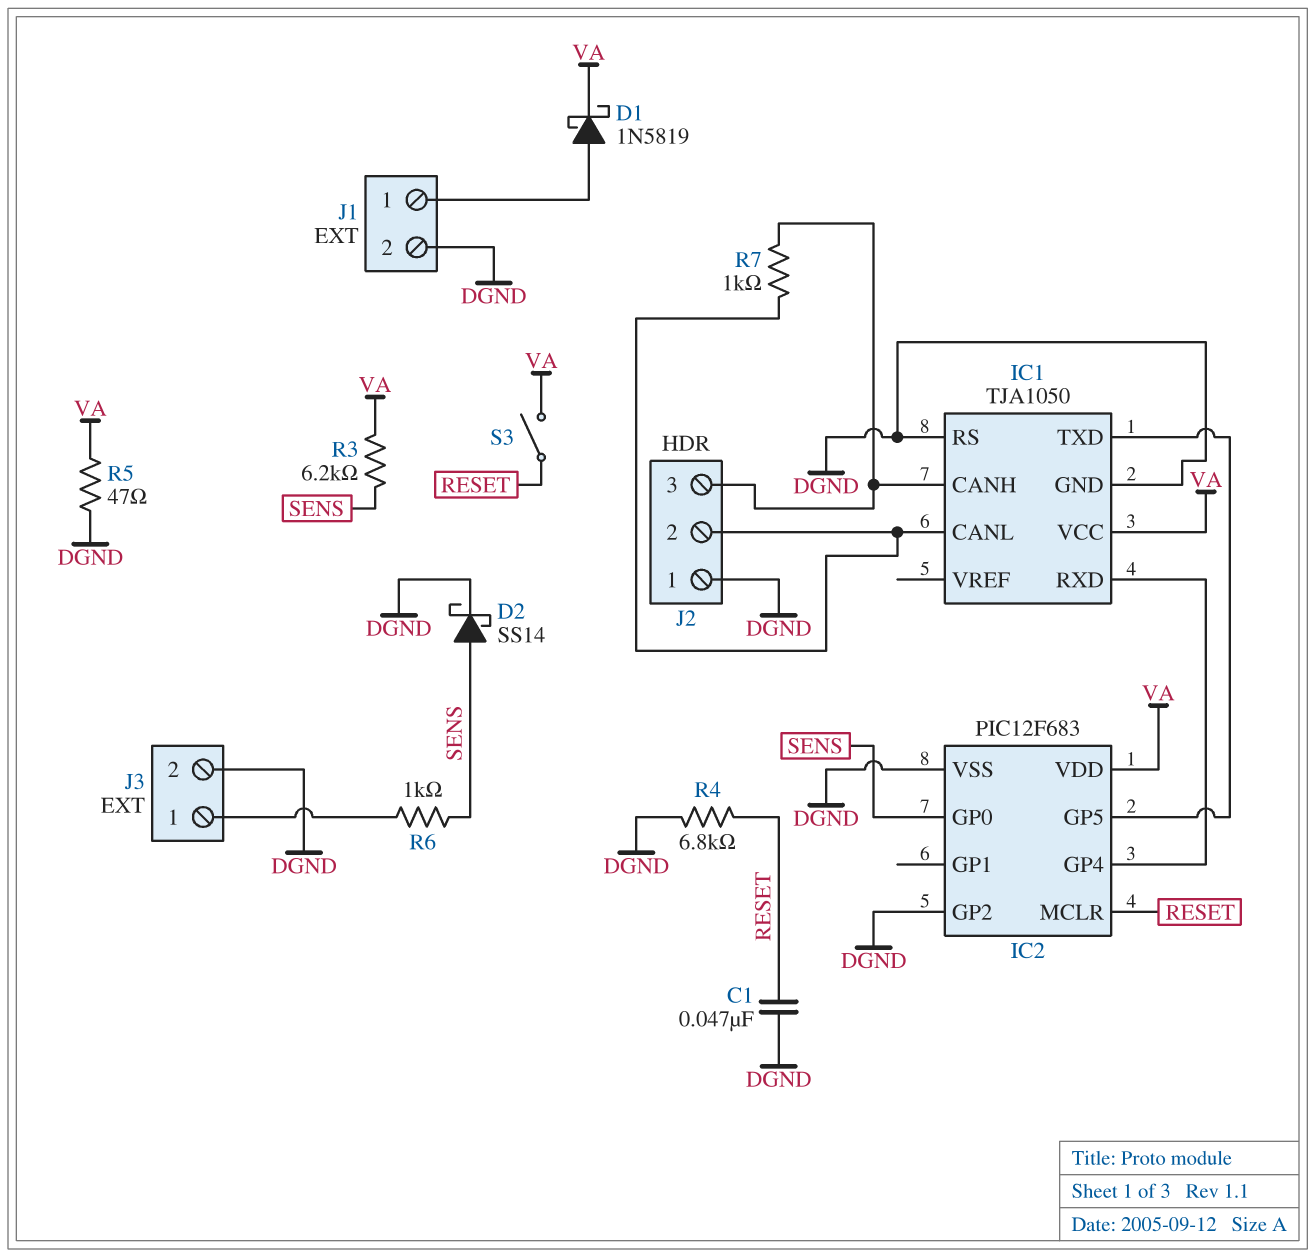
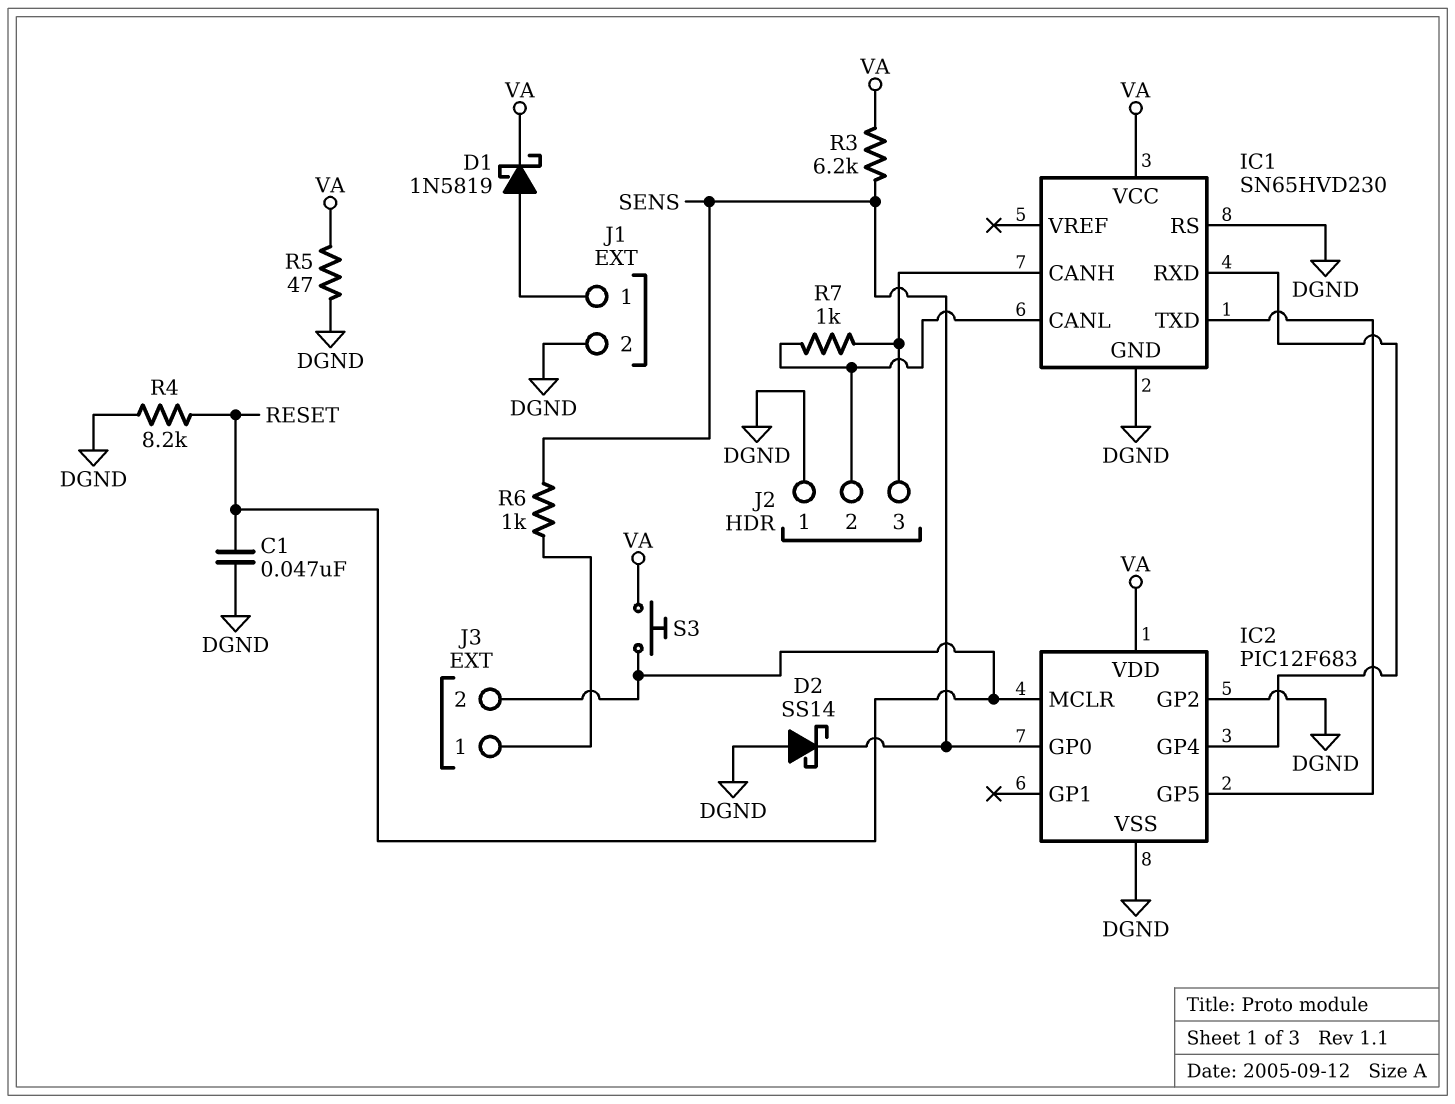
D2: schottky SS14 (A SENS, K DGND) -> schottky SS14 (A DGND, K SENS)
IC1: TJA1050 -> SN65HVD230
J3 pin 2: DGND -> RESET
R4: 6.8k (DGND, RESET) -> 8.2k (DGND, RESET)
S3: switch (RESET, VA) -> button (RESET, VA)

